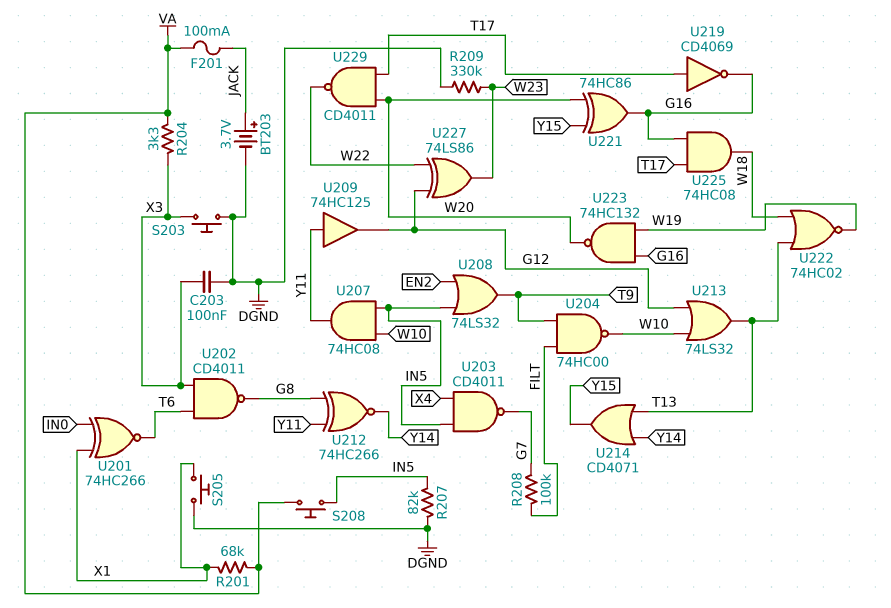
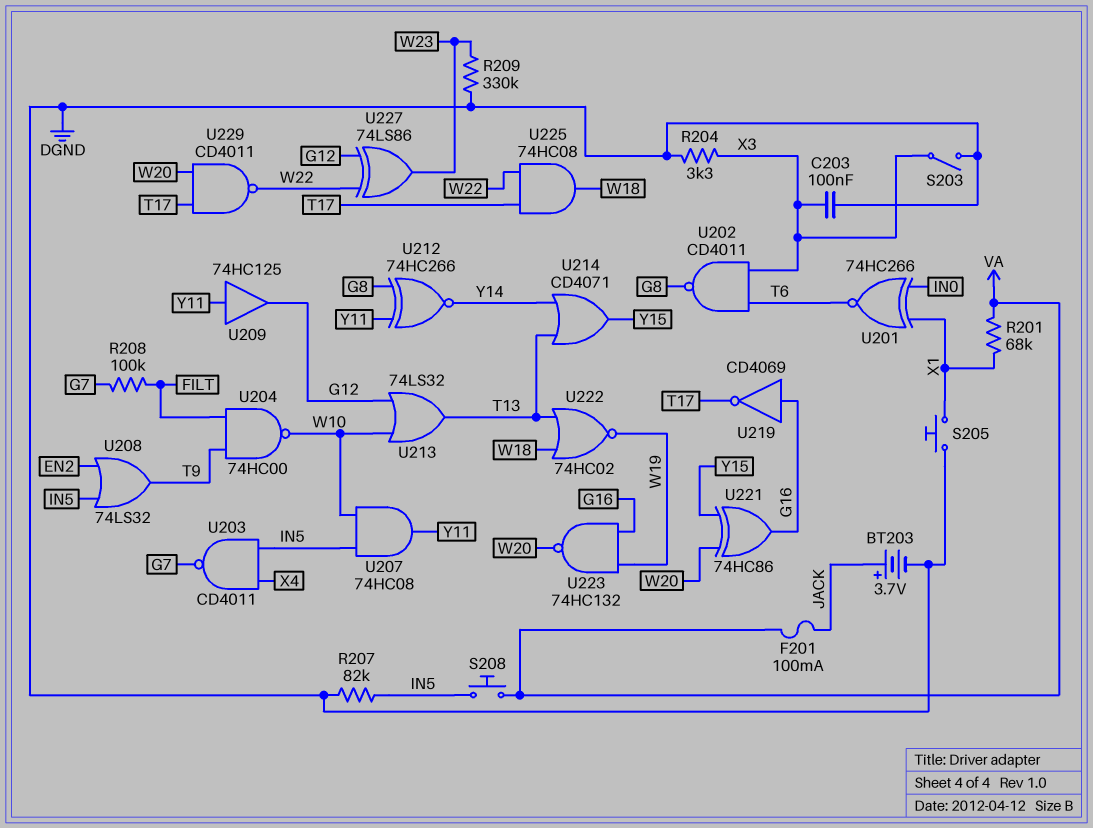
R204: 3.3k (VA, X3) -> 3.3k (DGND, X3)
S203: button (DGND, X3) -> switch (DGND, X3)
U219: NOT CD4069 (in T17, out G16) -> NOT CD4069 (in G16, out T17)
U225: AND 74HC08 (in G16, in T17, out W18) -> AND 74HC08 (in T17, in W22, out W18)

